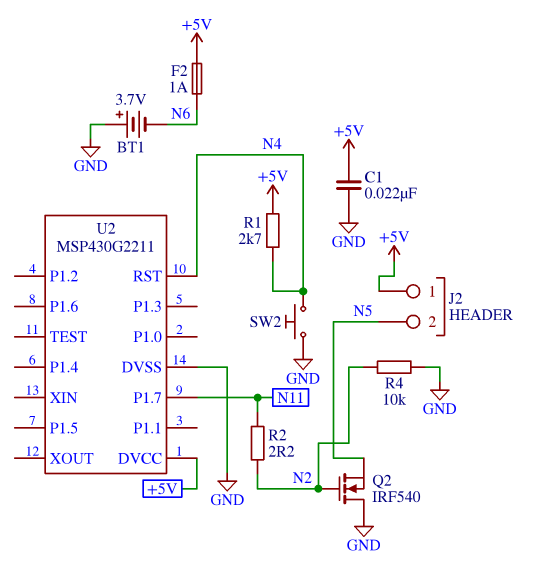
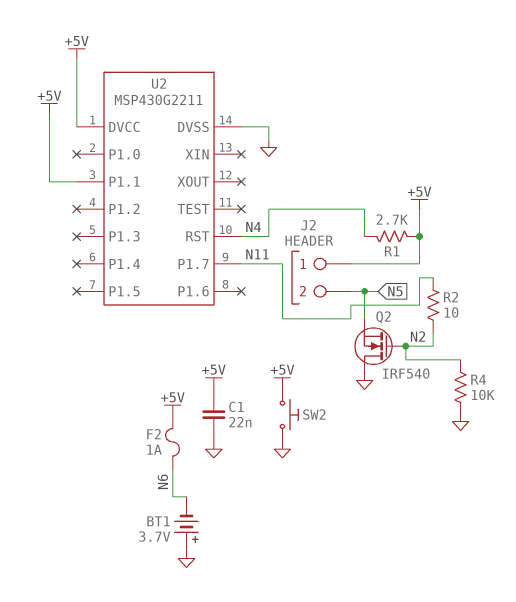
R2: 2.2 (N2, N11) -> 10 (N2, N11)
SW2: button (GND, N4) -> button (+5V, GND)
U2 pin P1.1: none -> +5V

